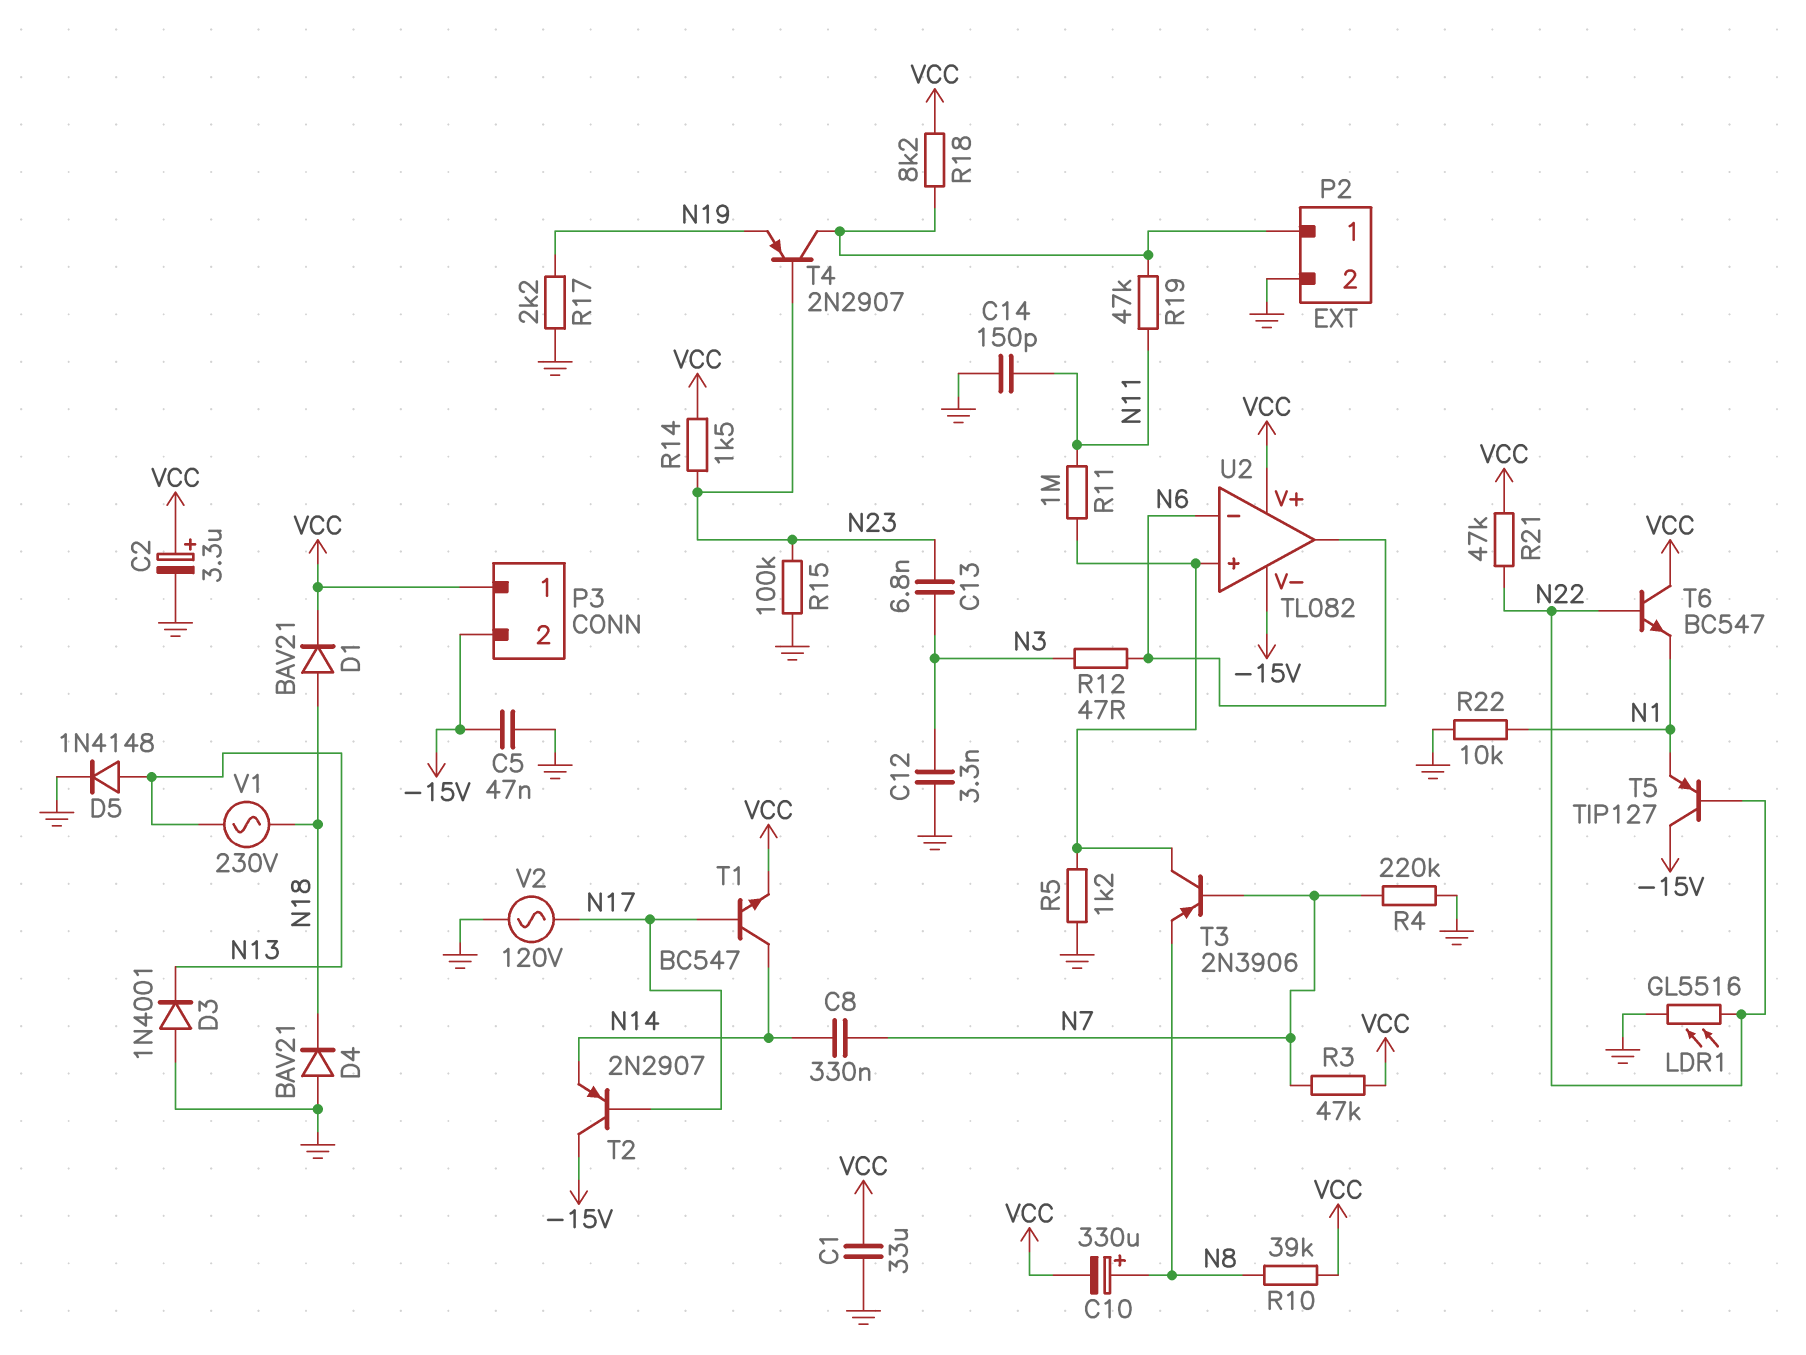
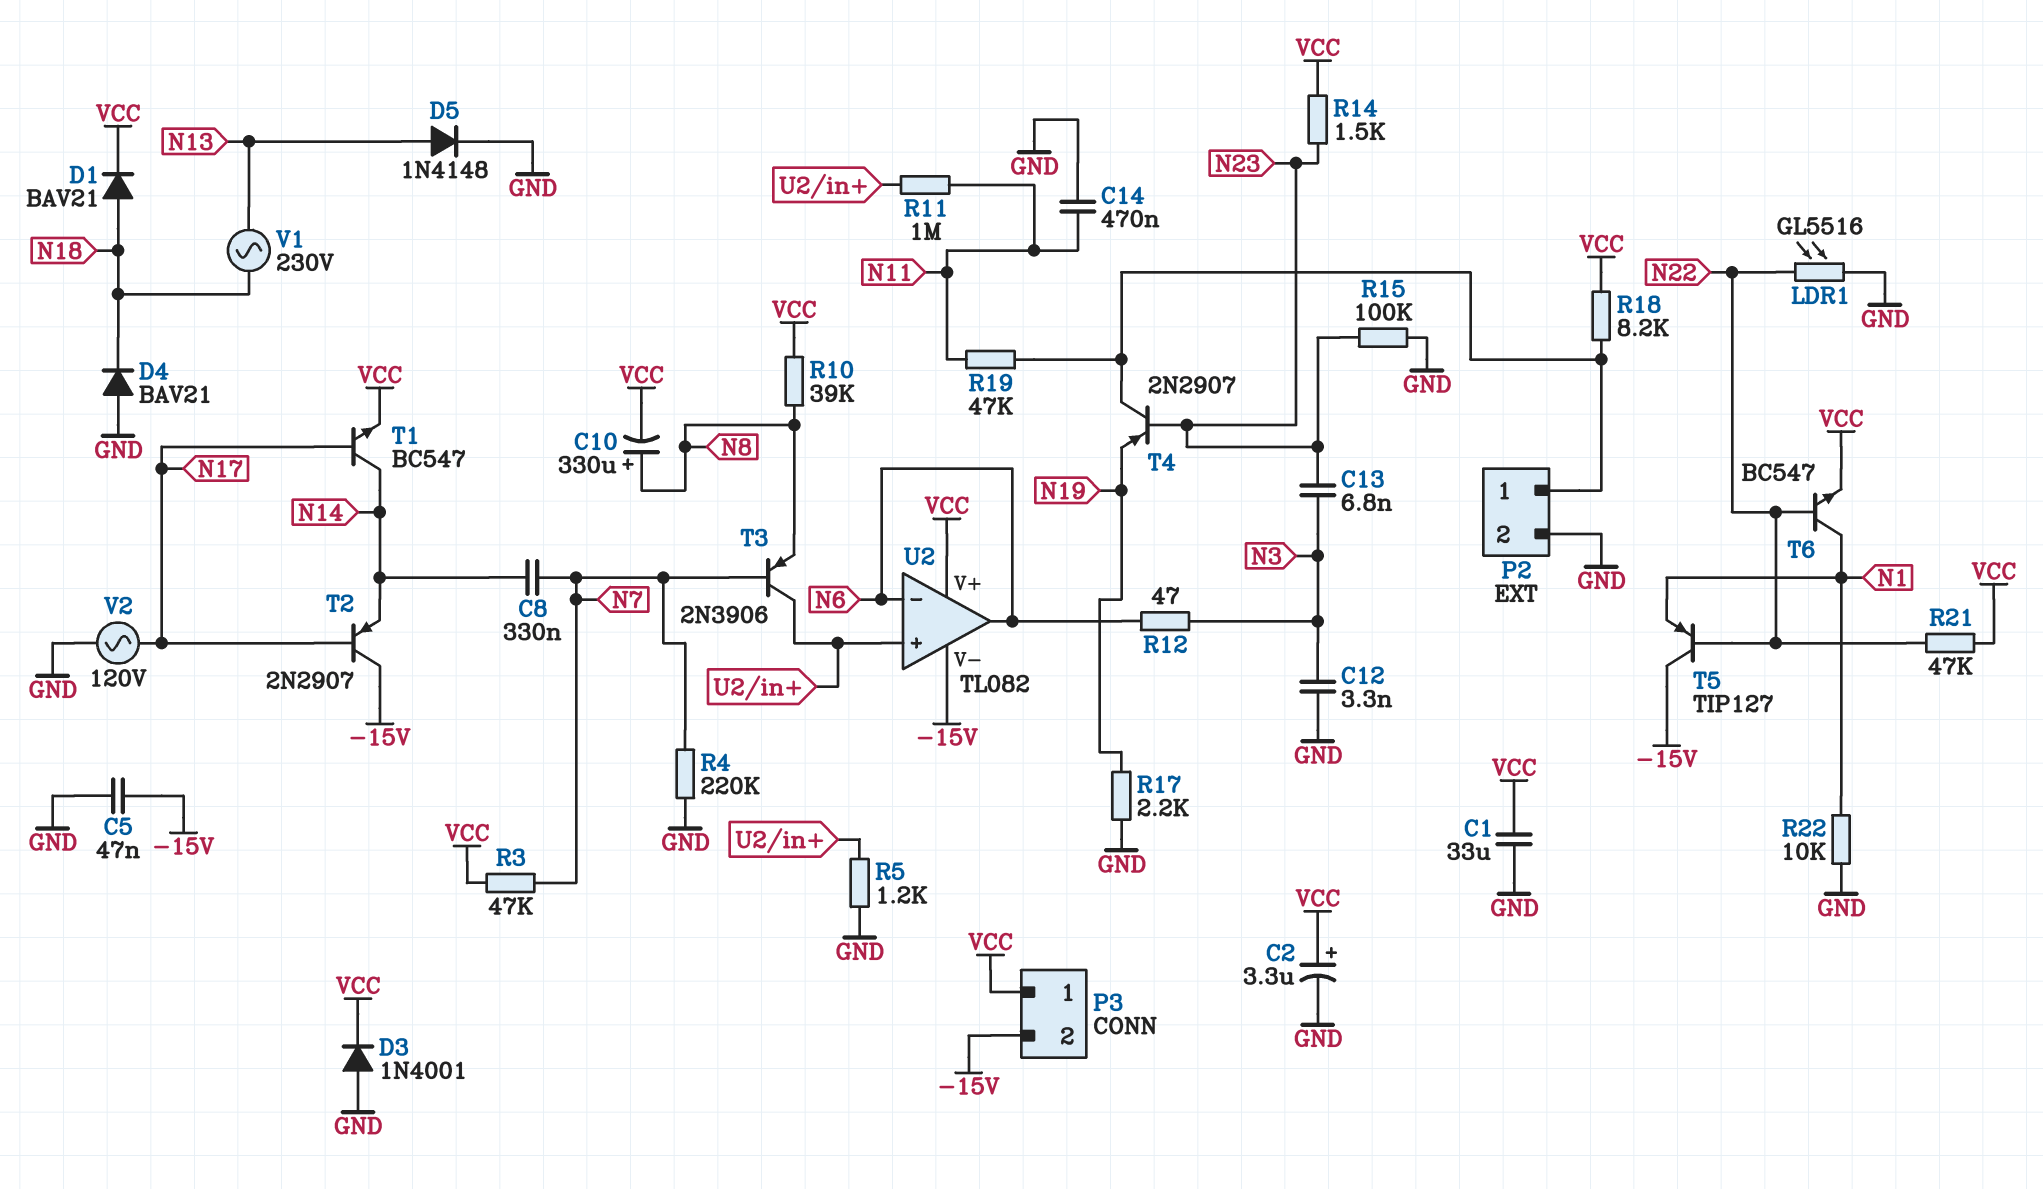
C14: 150pF (GND, N11) -> 470nF (GND, N11)
D3: diode 1N4001 (A GND, K N13) -> diode 1N4001 (A GND, K VCC)
T6: NPN BC547 (B N22, C VCC, E N1) -> NPN BC547 (B N22, C N1, E VCC)

